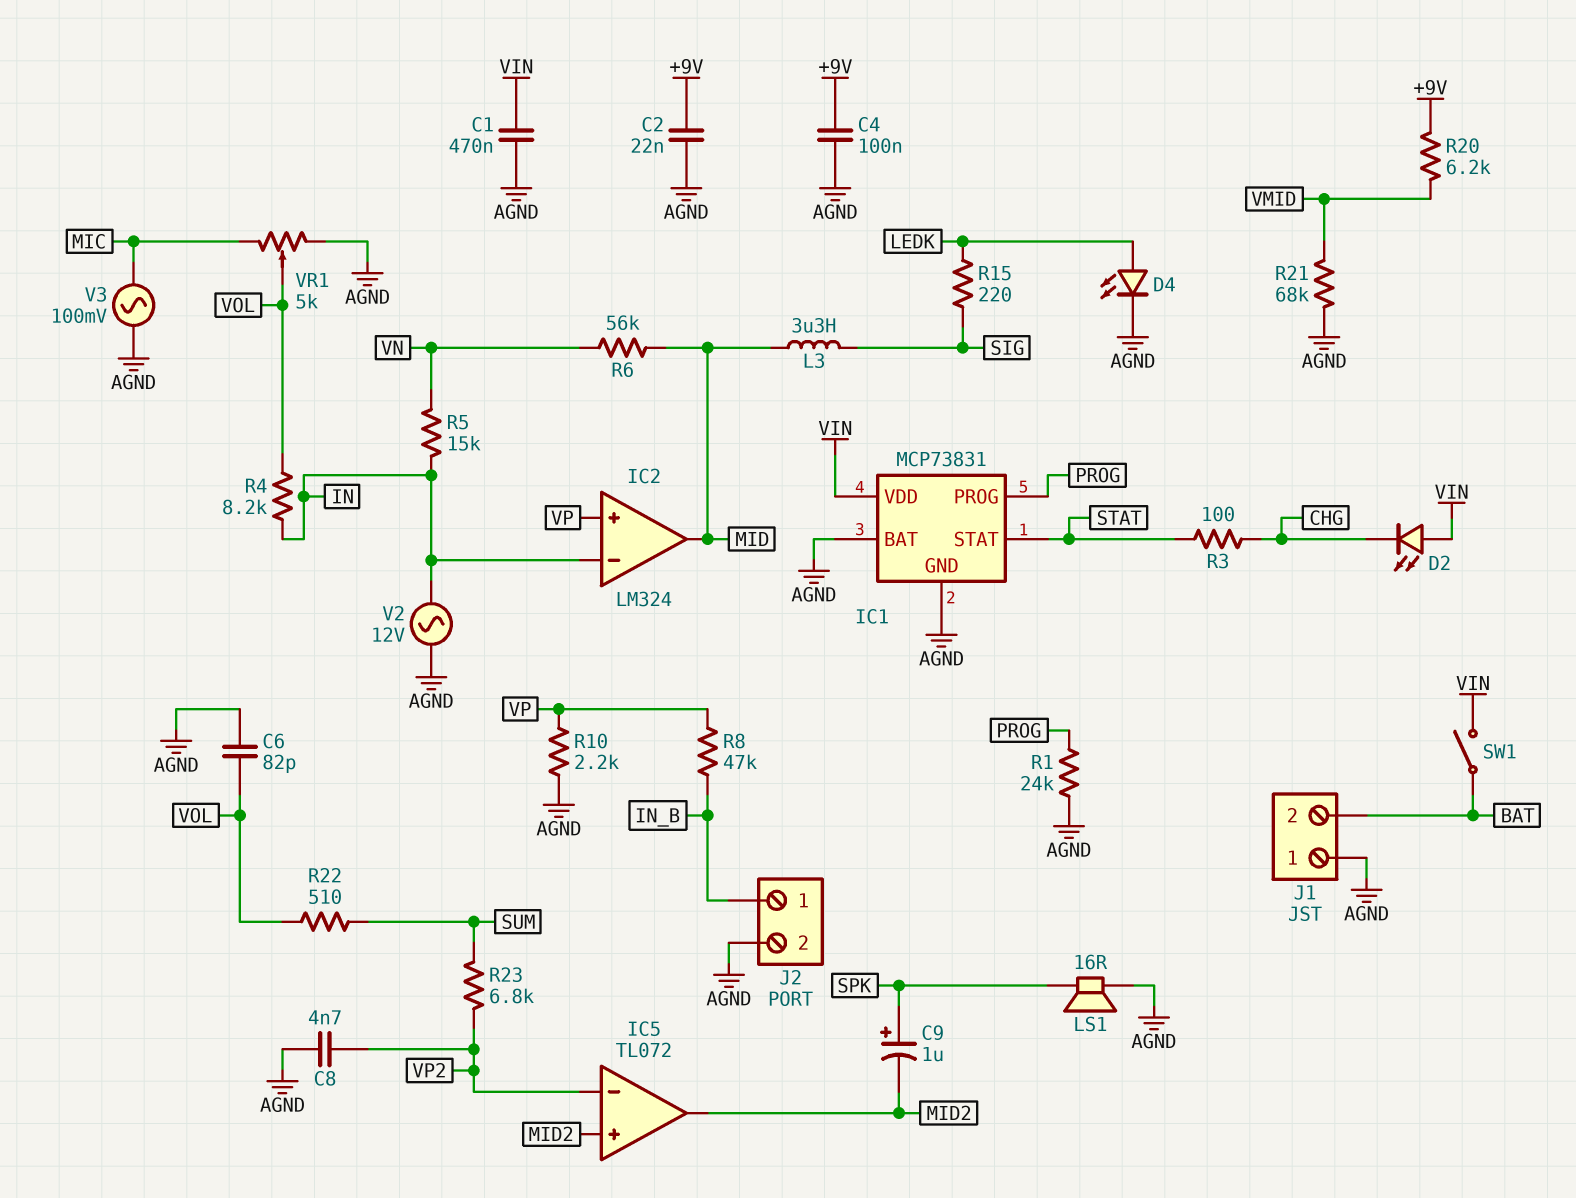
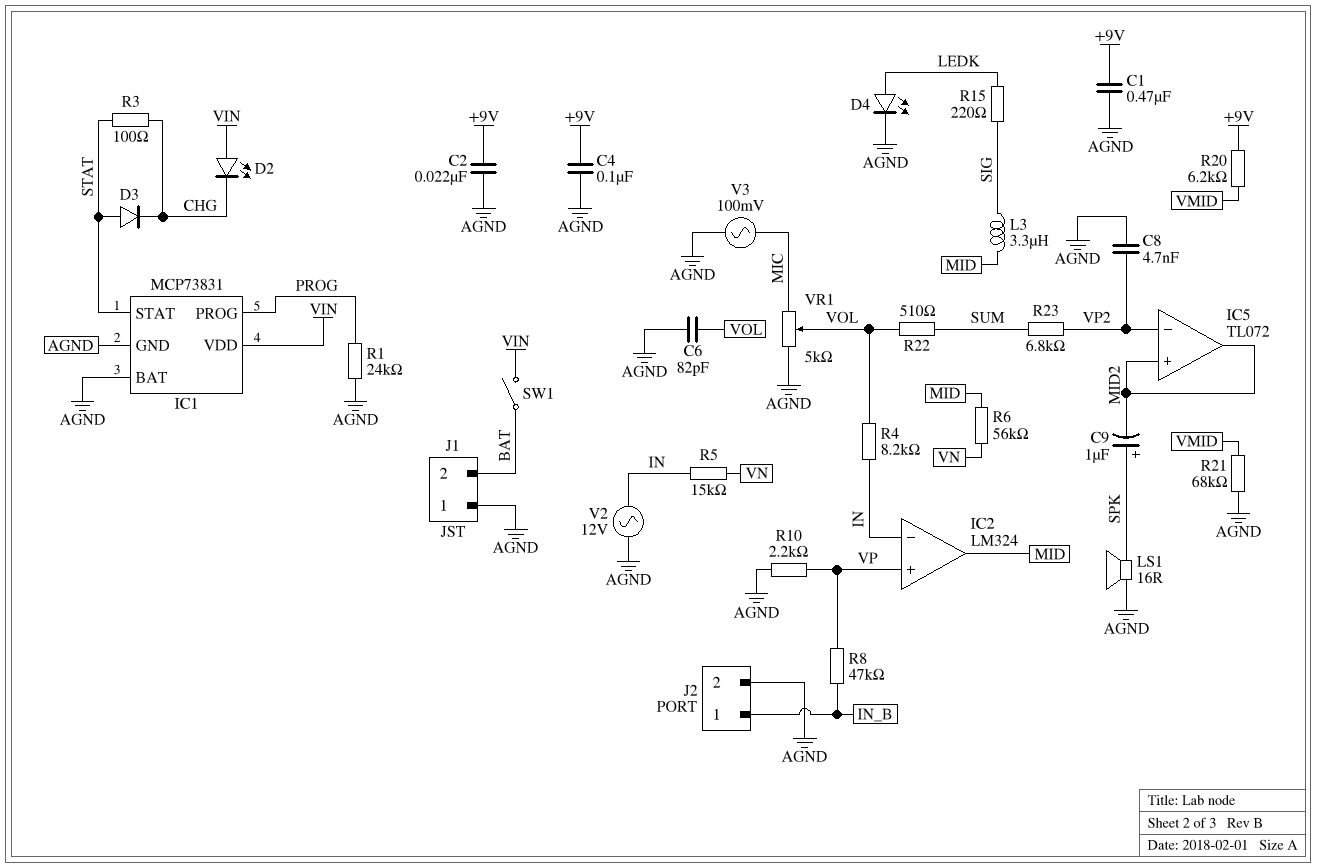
C1: 470nF (AGND, VIN) -> 470nF (+9V, AGND)
D3: none -> diode (A STAT, K CHG)

